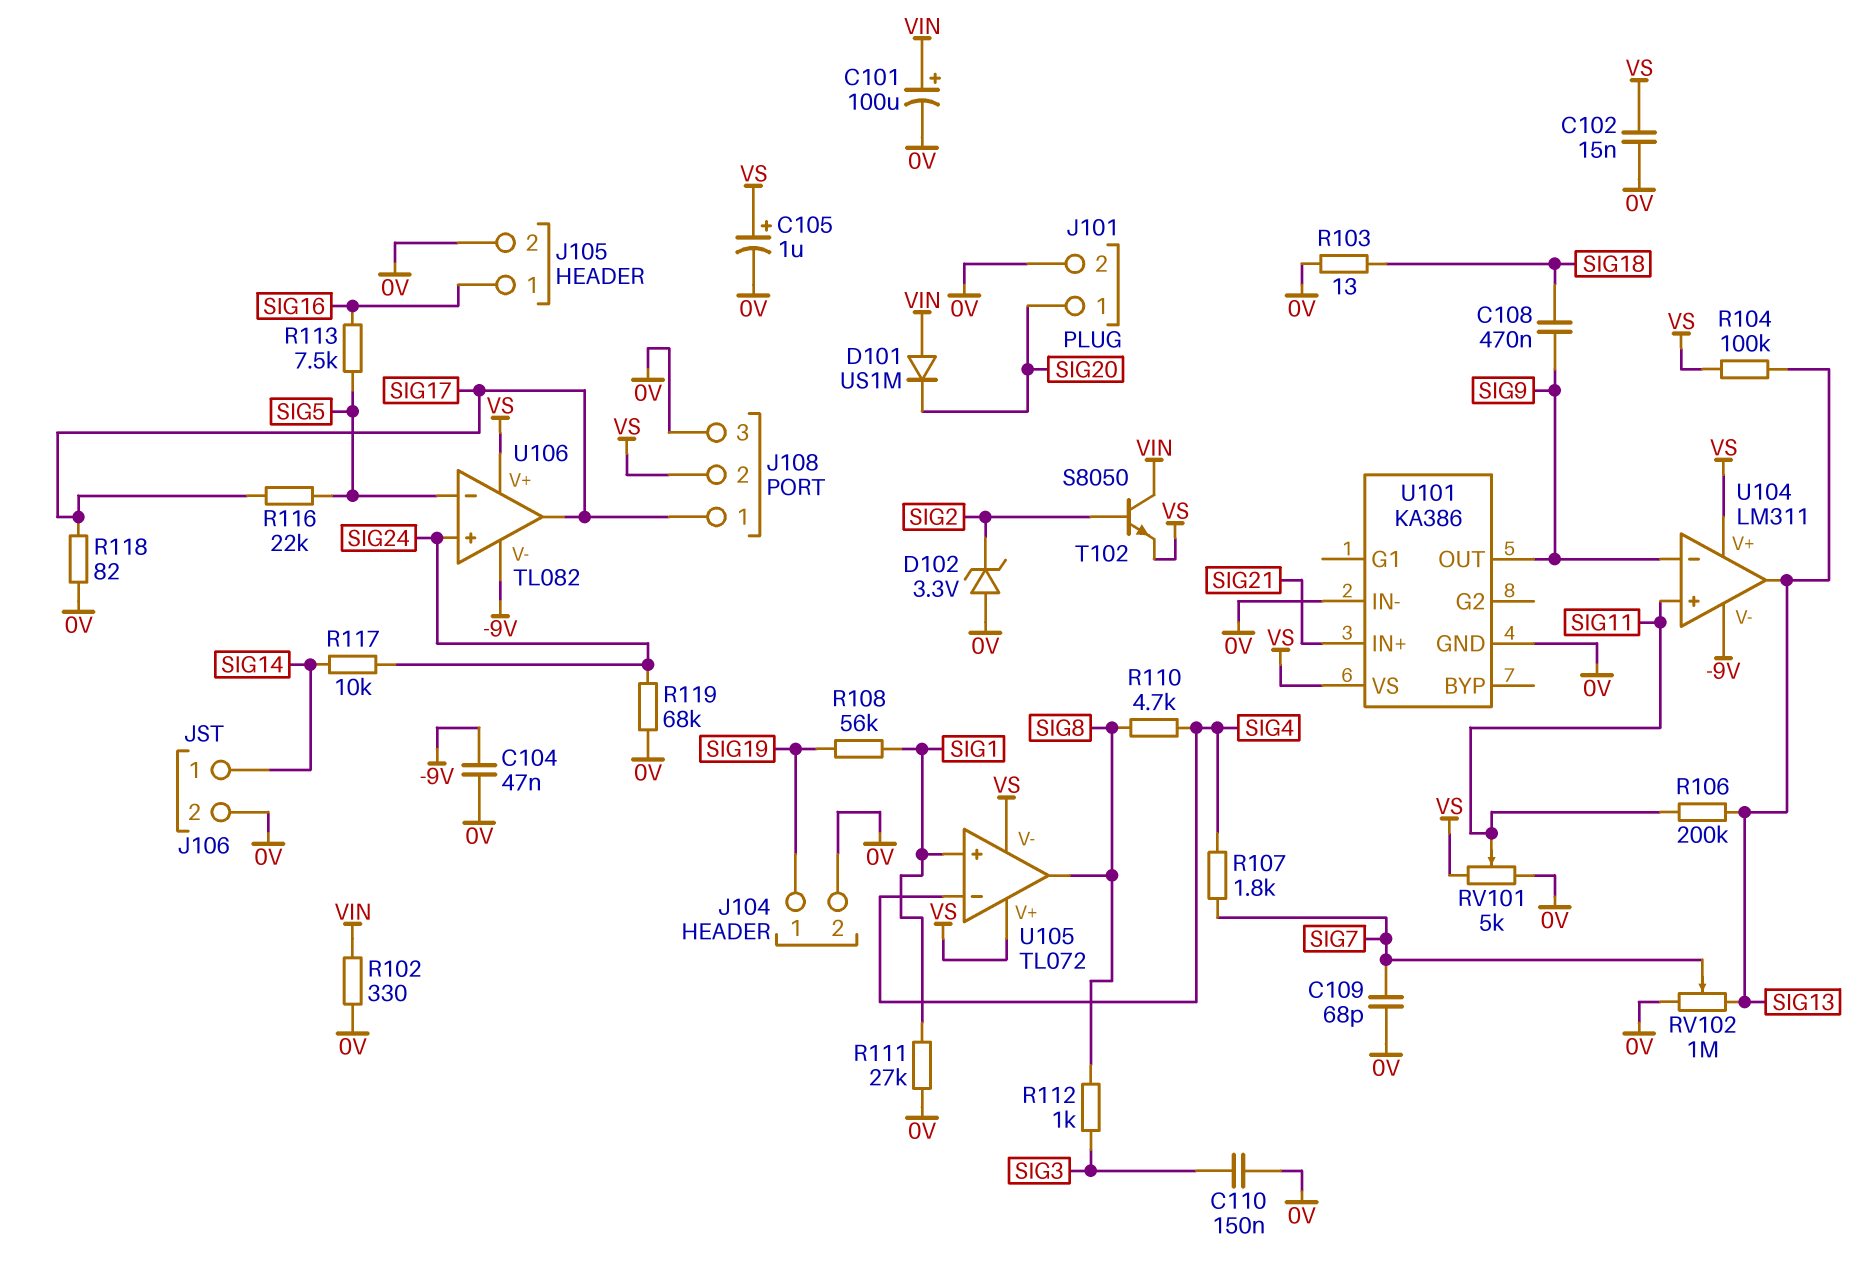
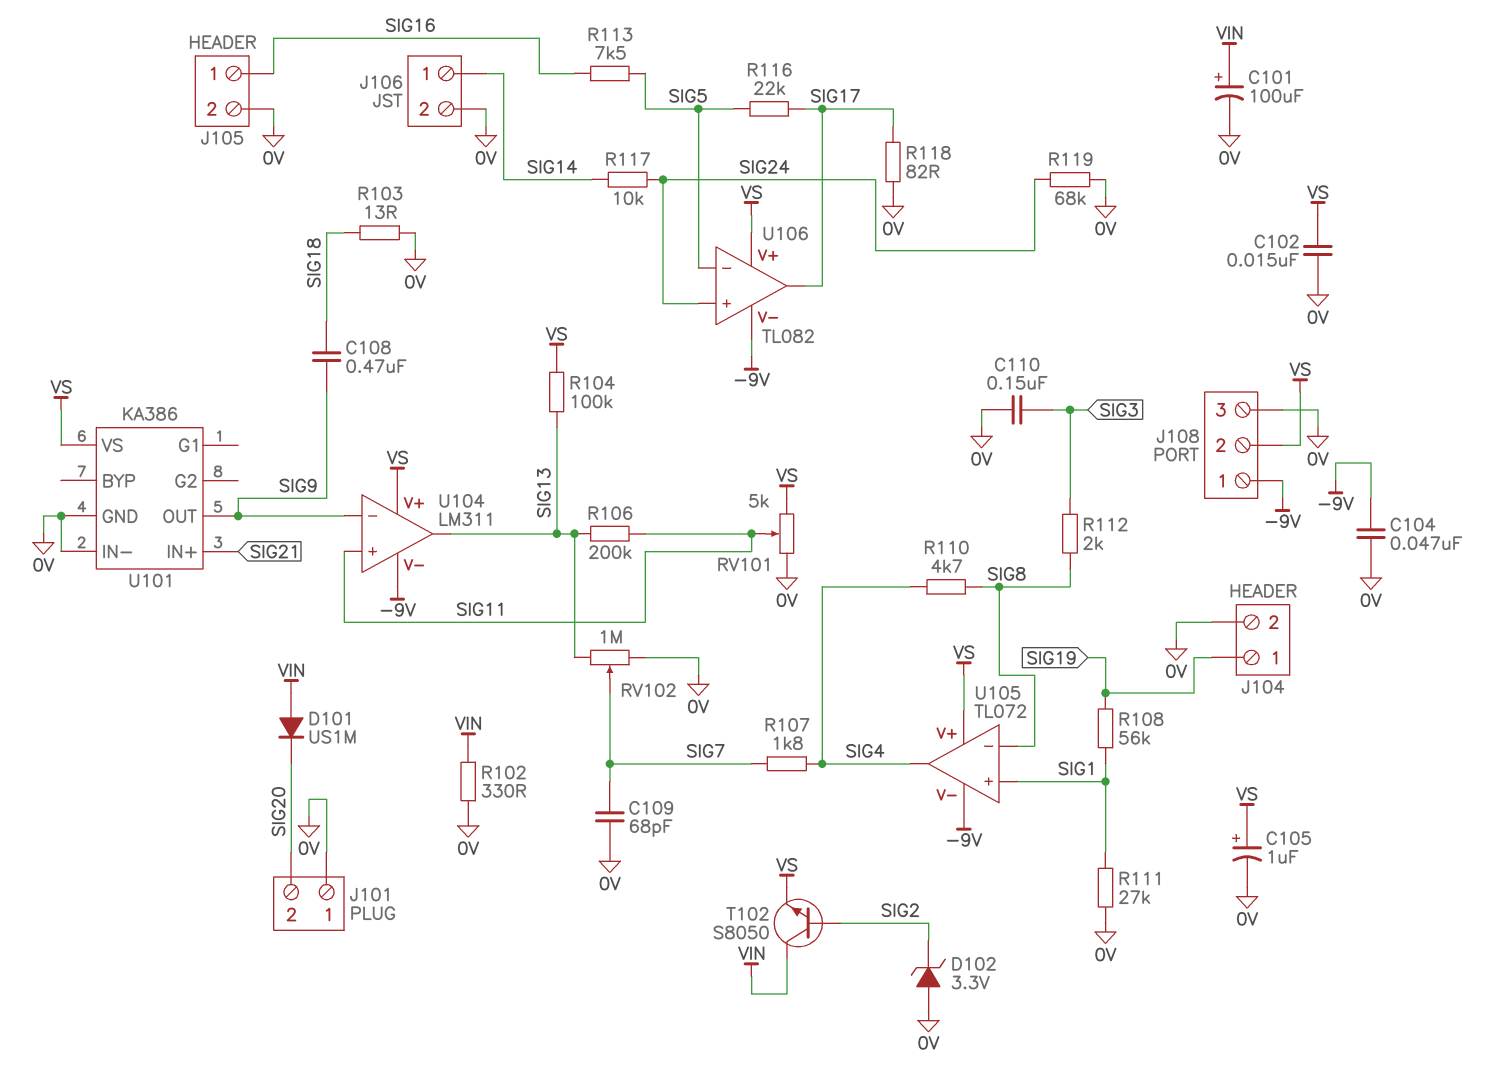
J101 pin 1: SIG20 -> 0V
J101 pin 2: 0V -> SIG20
J108 pin 1: SIG17 -> -9V
R112: 1k (SIG3, SIG8) -> 2k (SIG3, SIG8)
U105 pin V-: VS -> -9V
U105 pin in-: SIG4 -> SIG8
U105 pin out: SIG8 -> SIG4

